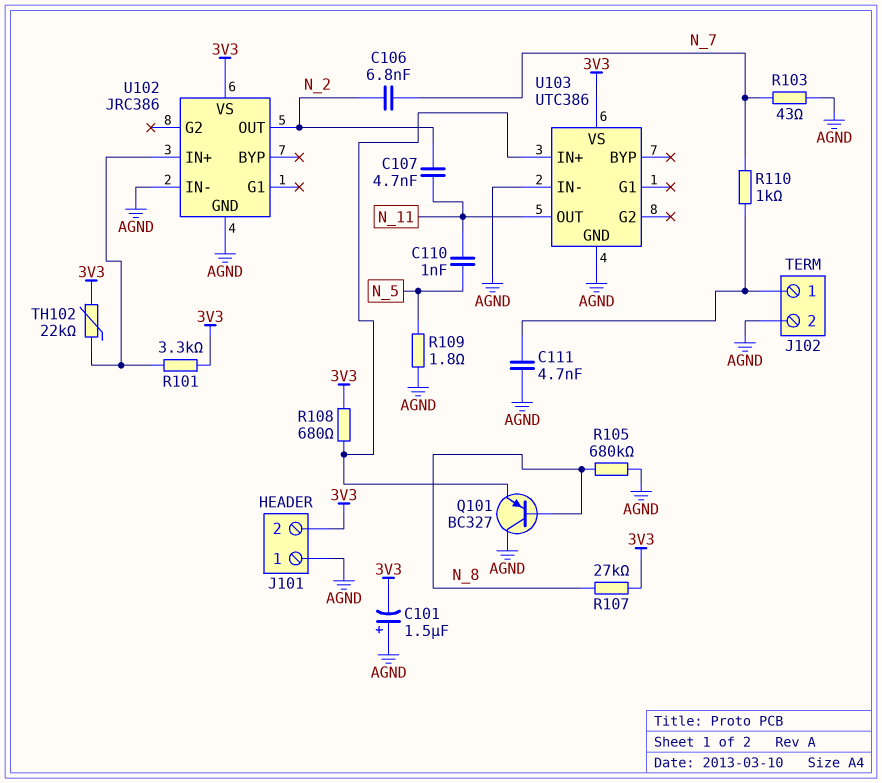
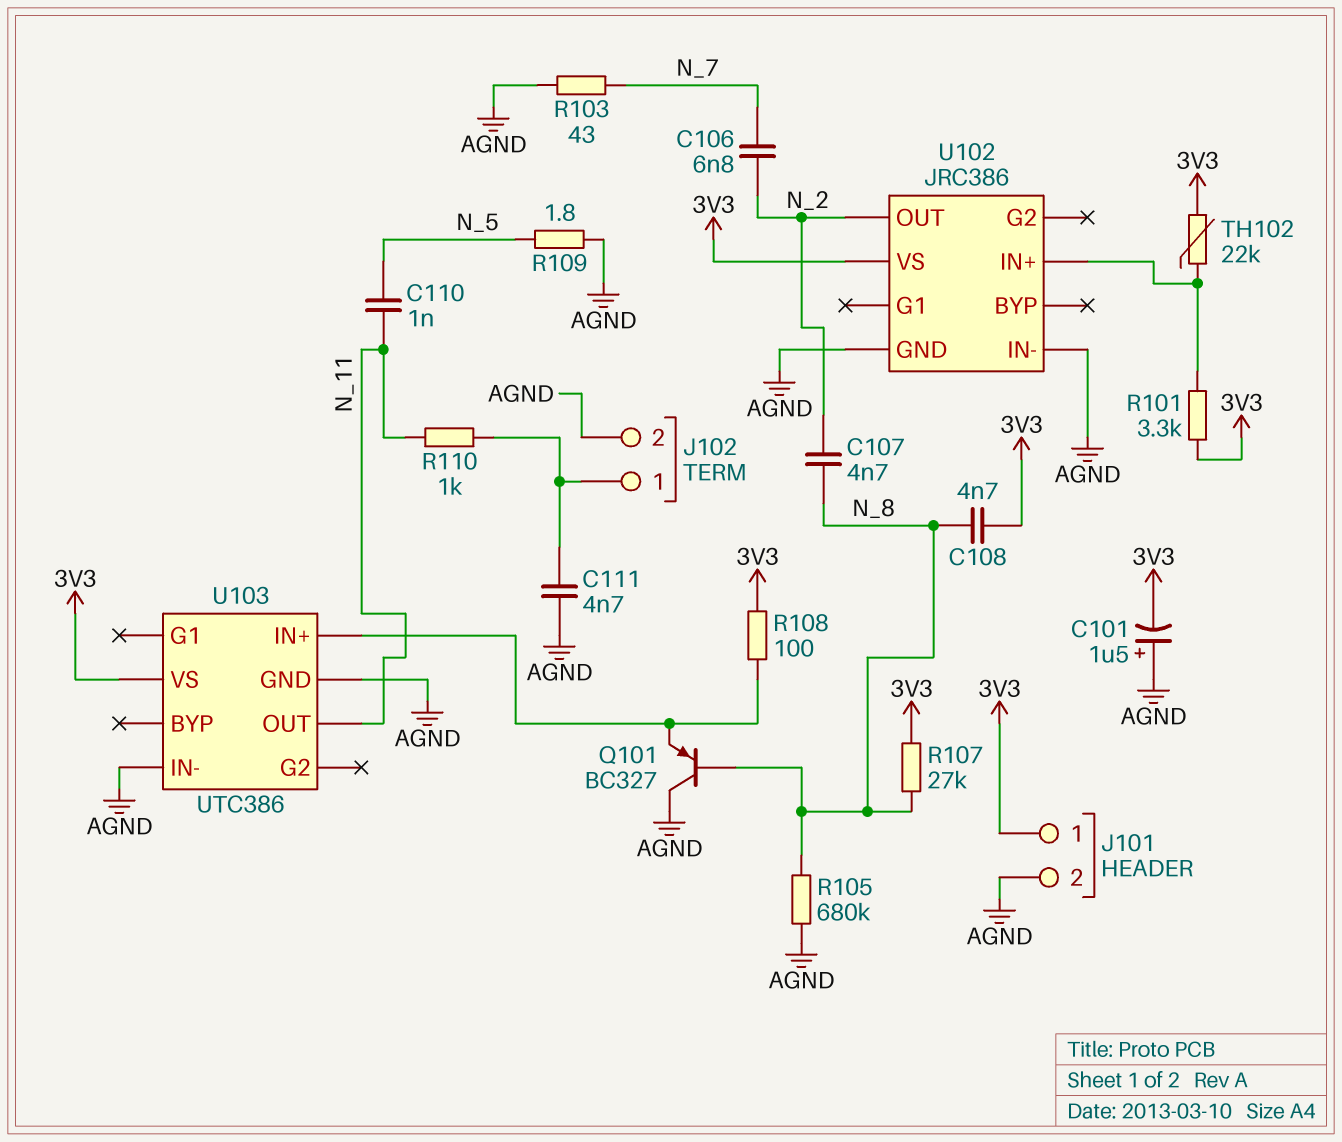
C107: 4.7nF (N_2, N_11) -> 4.7nF (N_2, N_8)
C108: none -> 4.7nF (3V3, N_8)
J101 pin 1: AGND -> 3V3
J101 pin 2: 3V3 -> AGND
R108: 680 (3V3, U103/IN+) -> 100 (3V3, U103/IN+)
R110: 1k (J102/1, N_7) -> 1k (J102/1, N_11)

